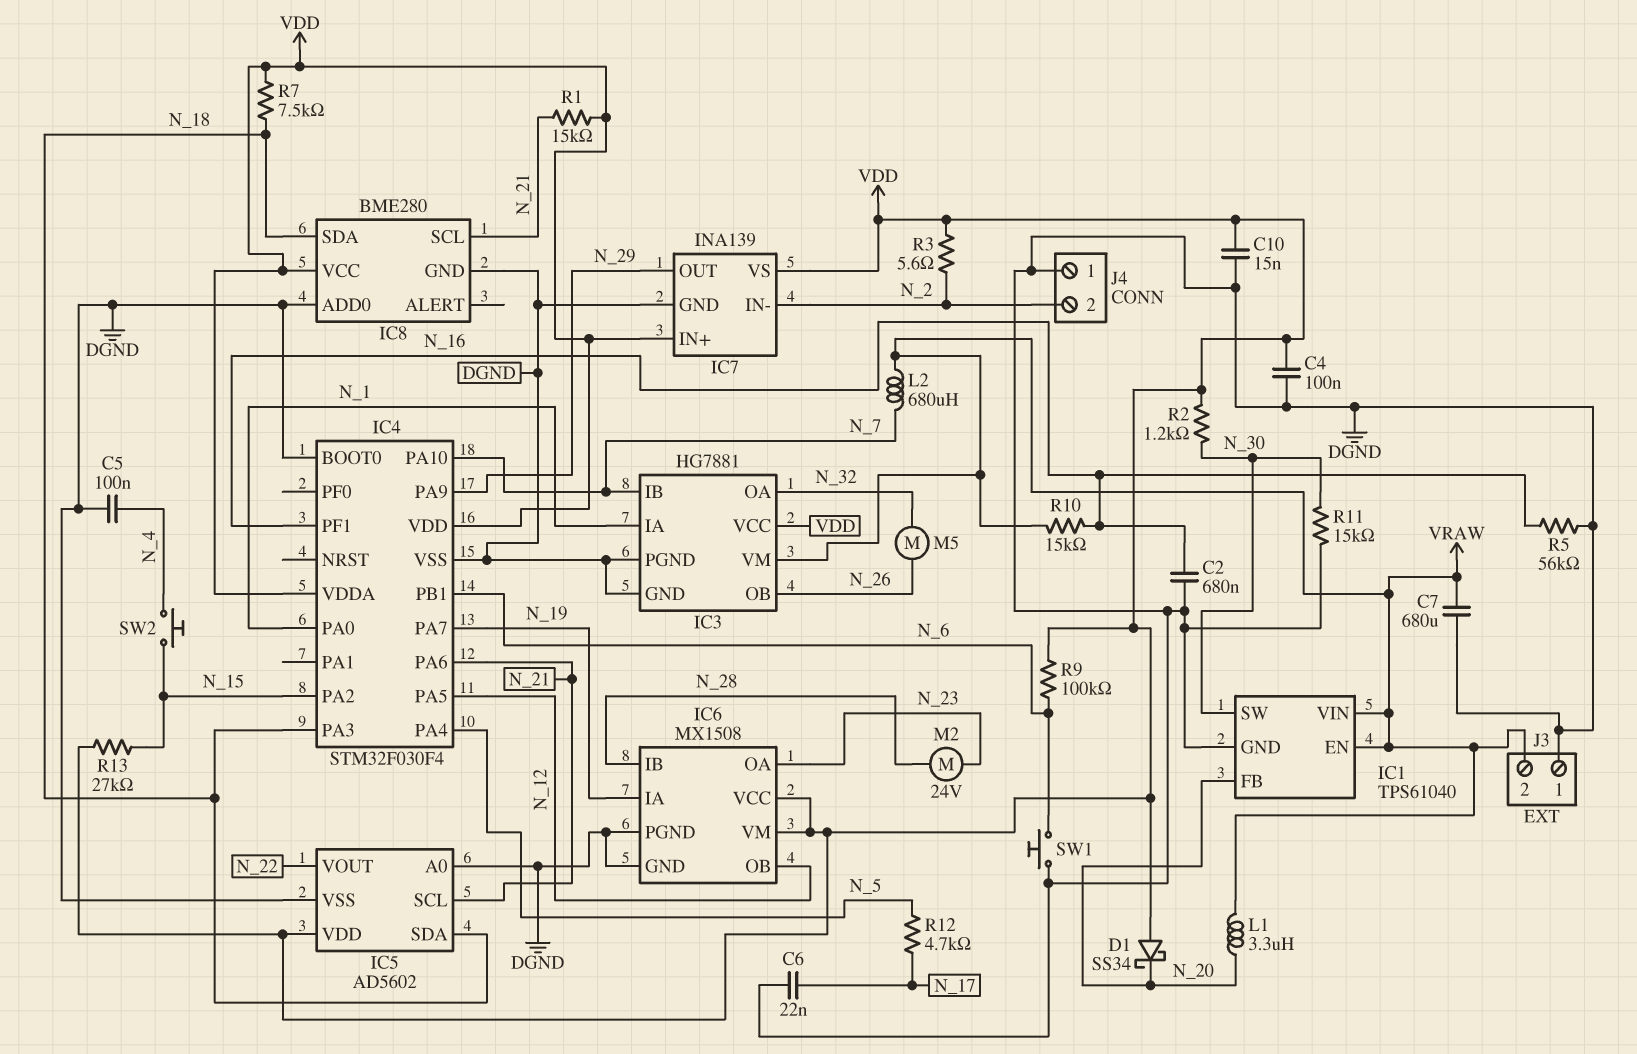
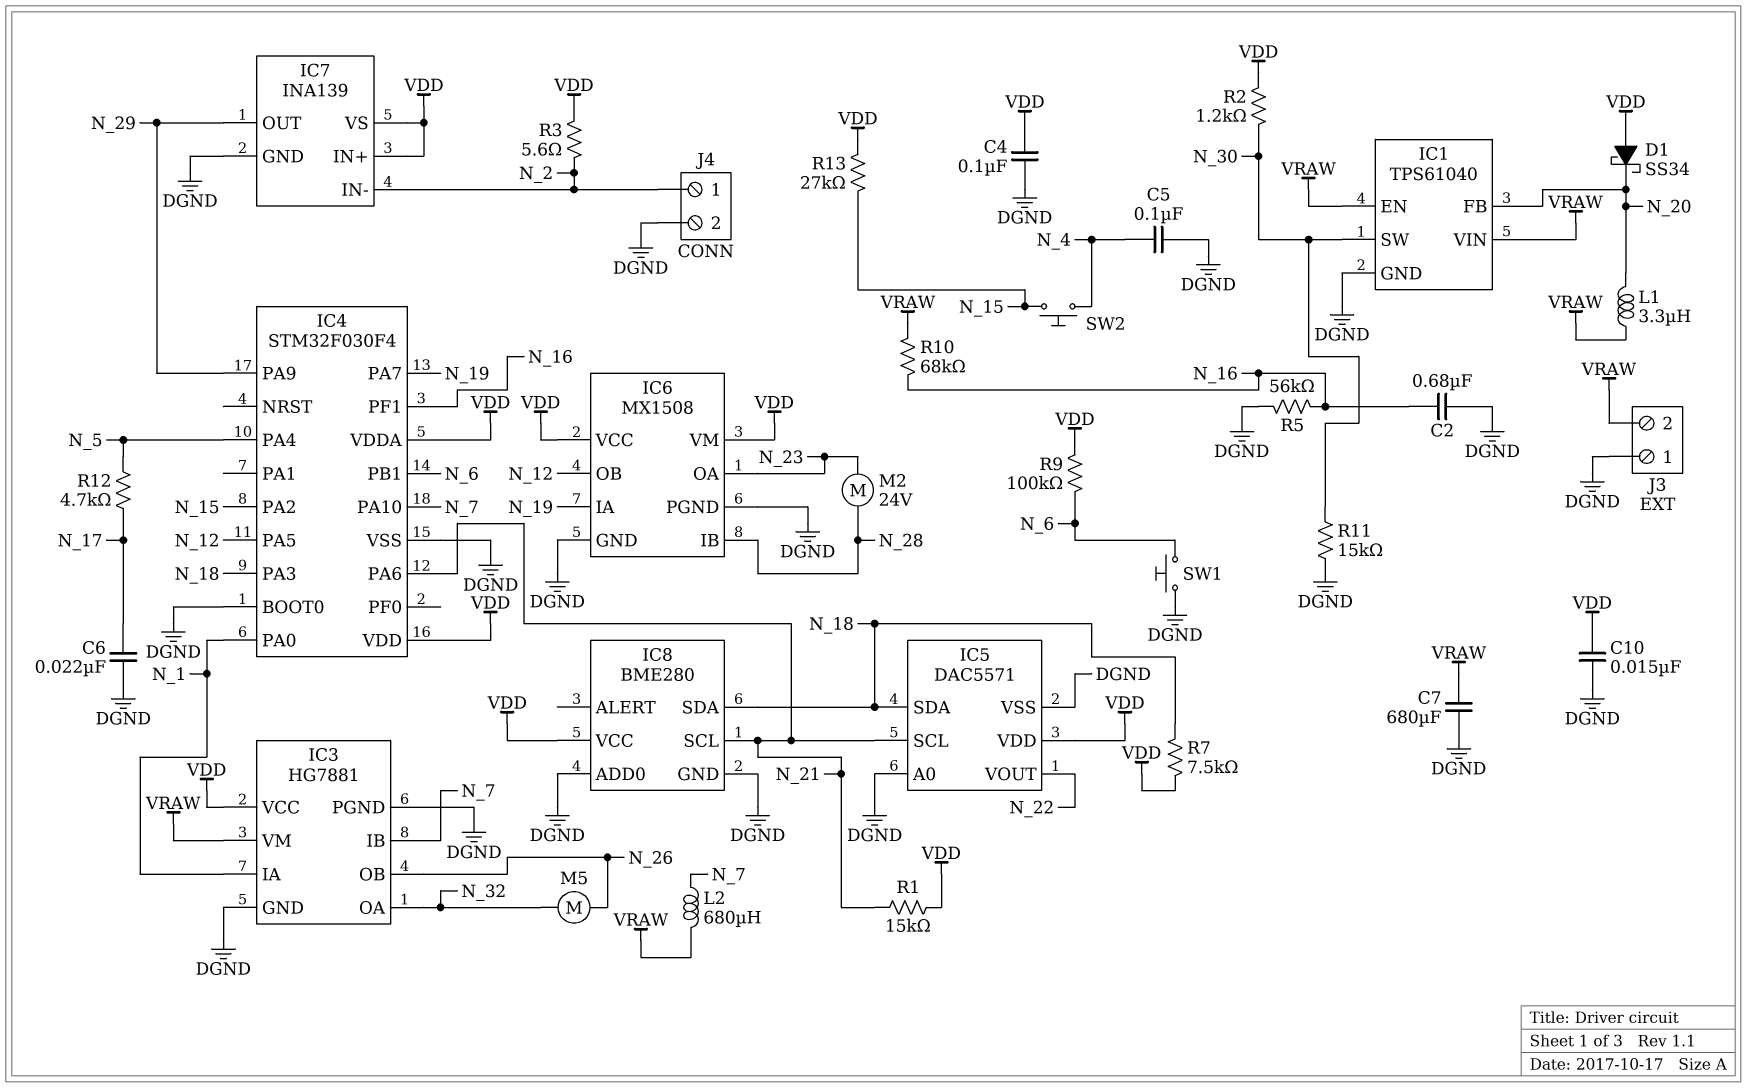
IC5: AD5602 -> DAC5571
J4 pin 1: DGND -> N_2
J4 pin 2: N_2 -> DGND
R10: 15k (N_16, VRAW) -> 68k (N_16, VRAW)

